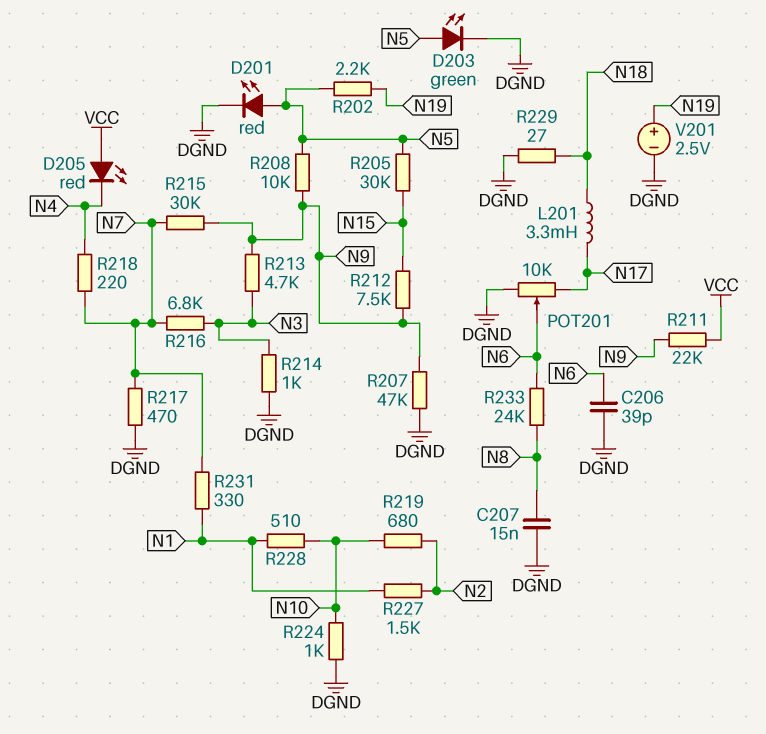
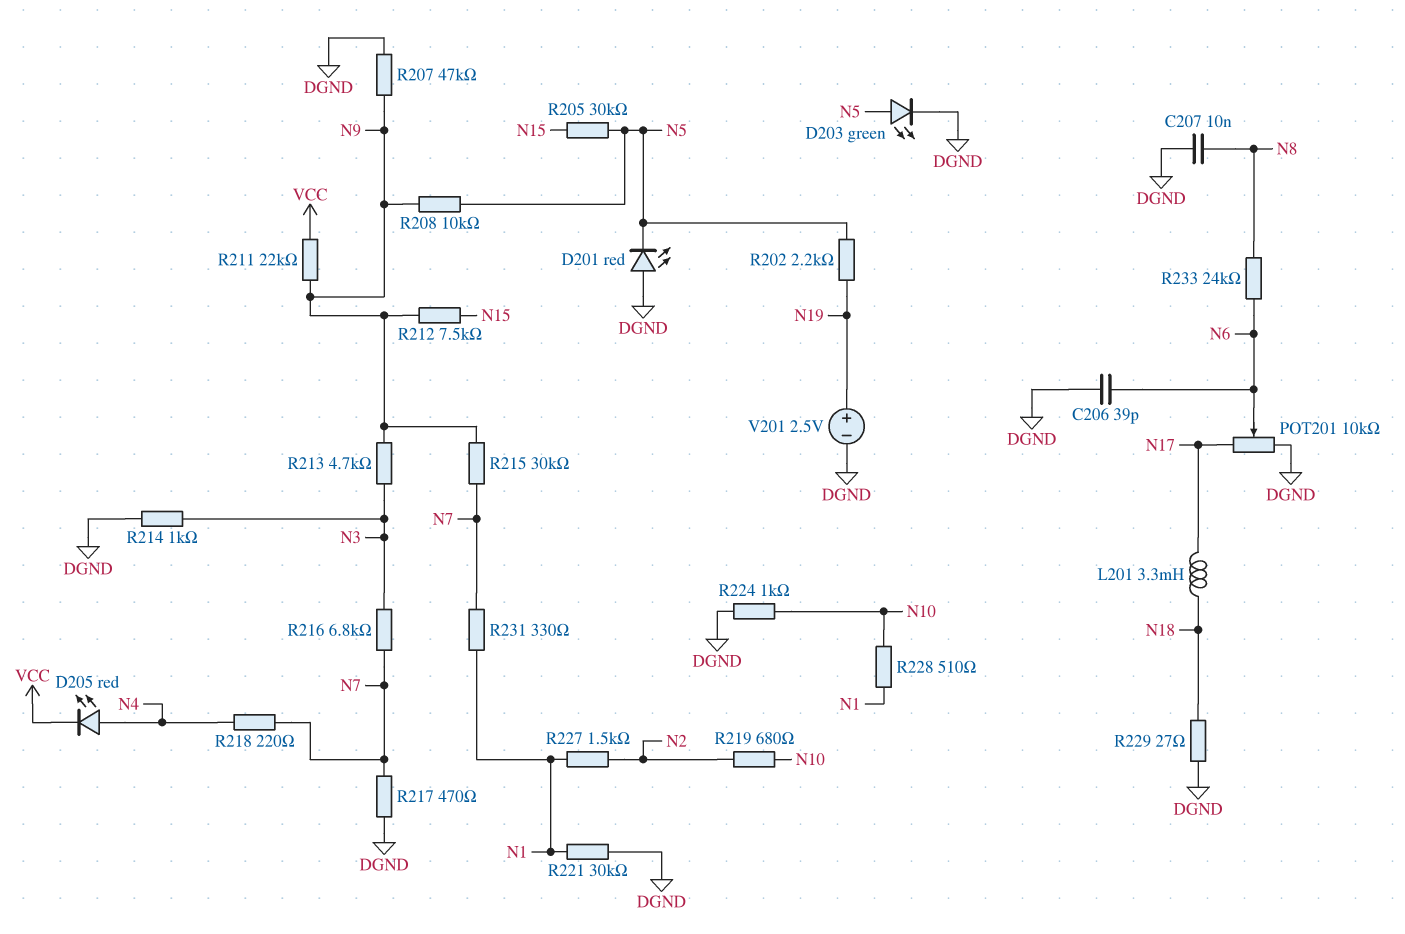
C207: 15nF (DGND, N8) -> 10nF (DGND, N8)
D201: LED red (A N5, K DGND) -> LED red (A DGND, K N5)
D205: LED red (A VCC, K N4) -> LED red (A N4, K VCC)
R221: none -> 30k (DGND, N1)

